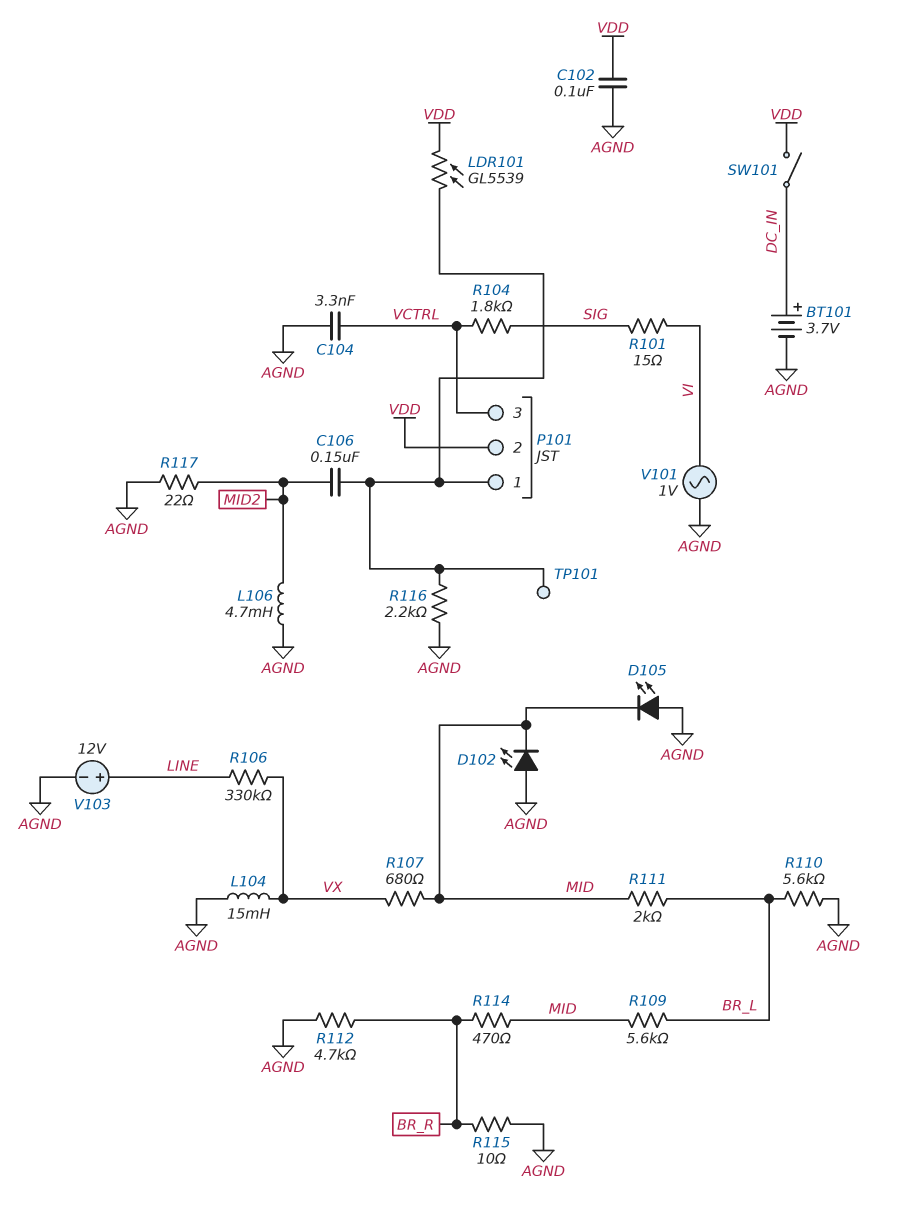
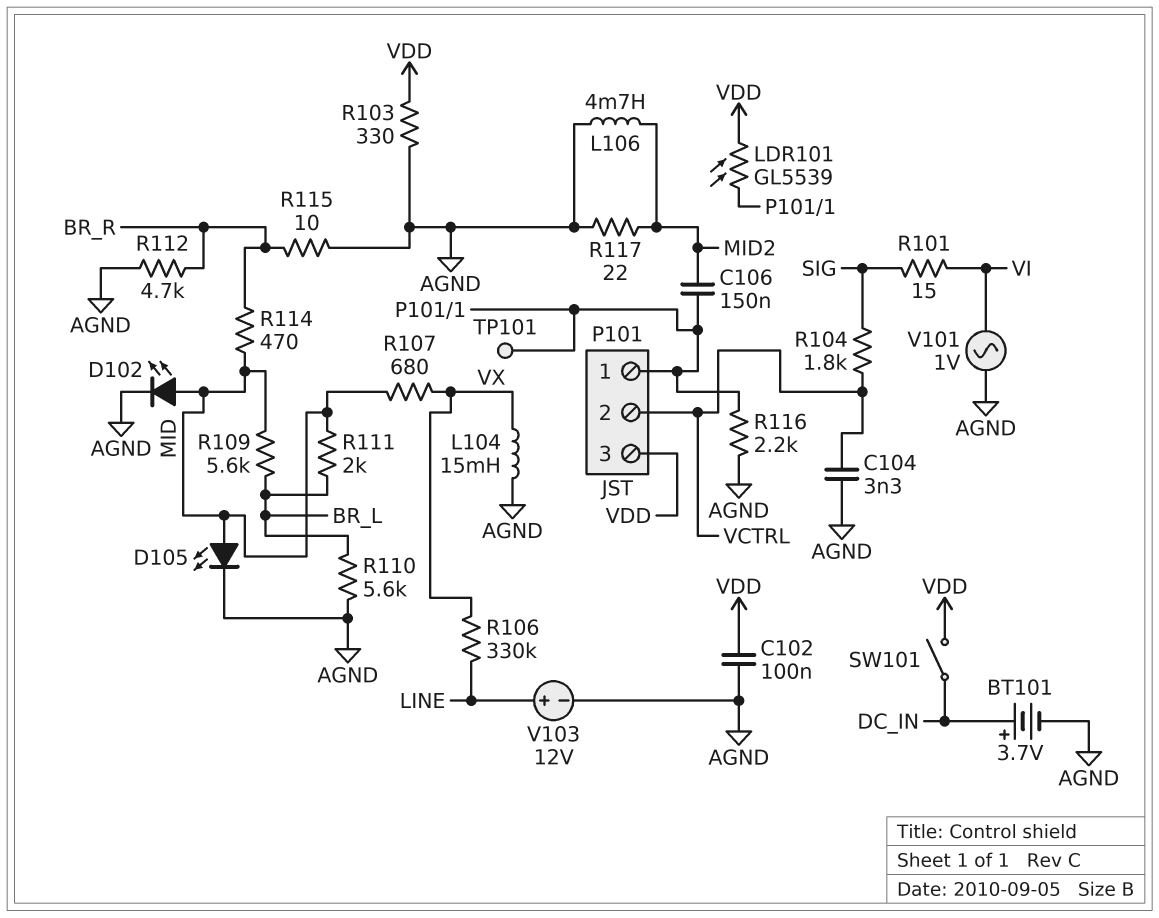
D102: LED (A AGND, K MID) -> LED (A MID, K AGND)
D105: LED (A AGND, K MID) -> LED (A MID, K AGND)
P101 pin 2: VDD -> VCTRL
P101 pin 3: VCTRL -> VDD
R103: none -> 330 (AGND, VDD)

